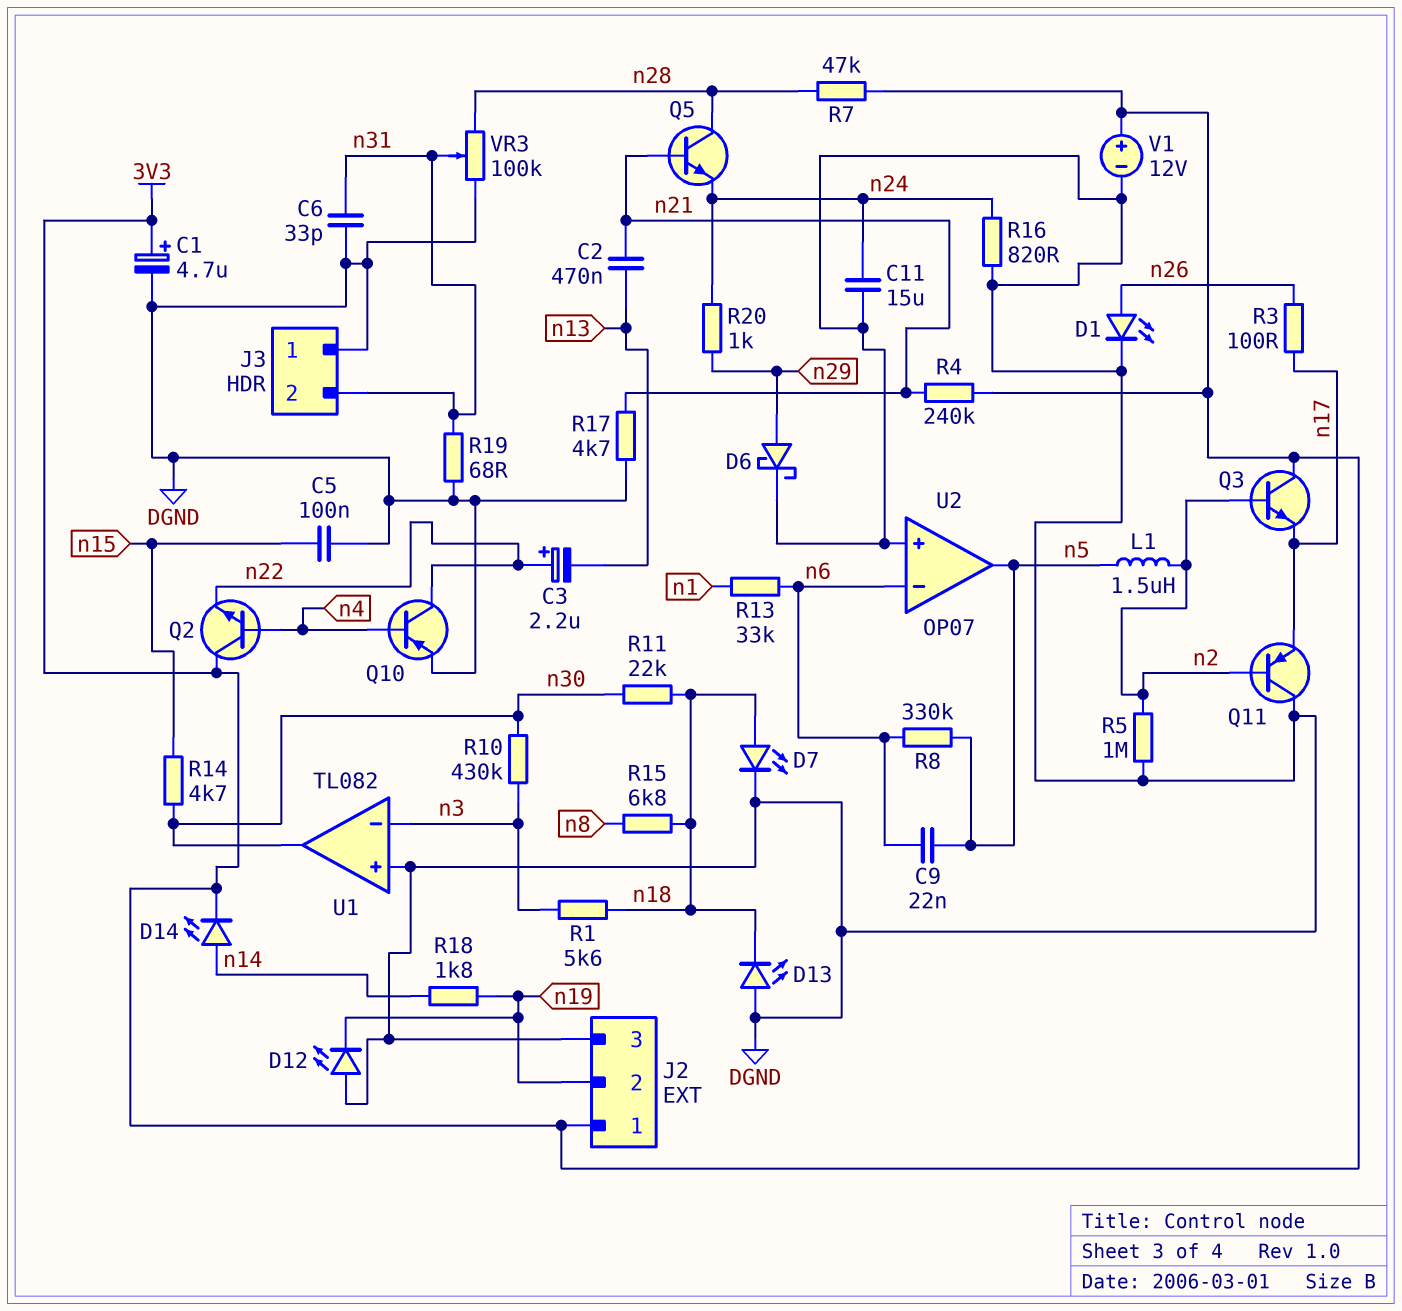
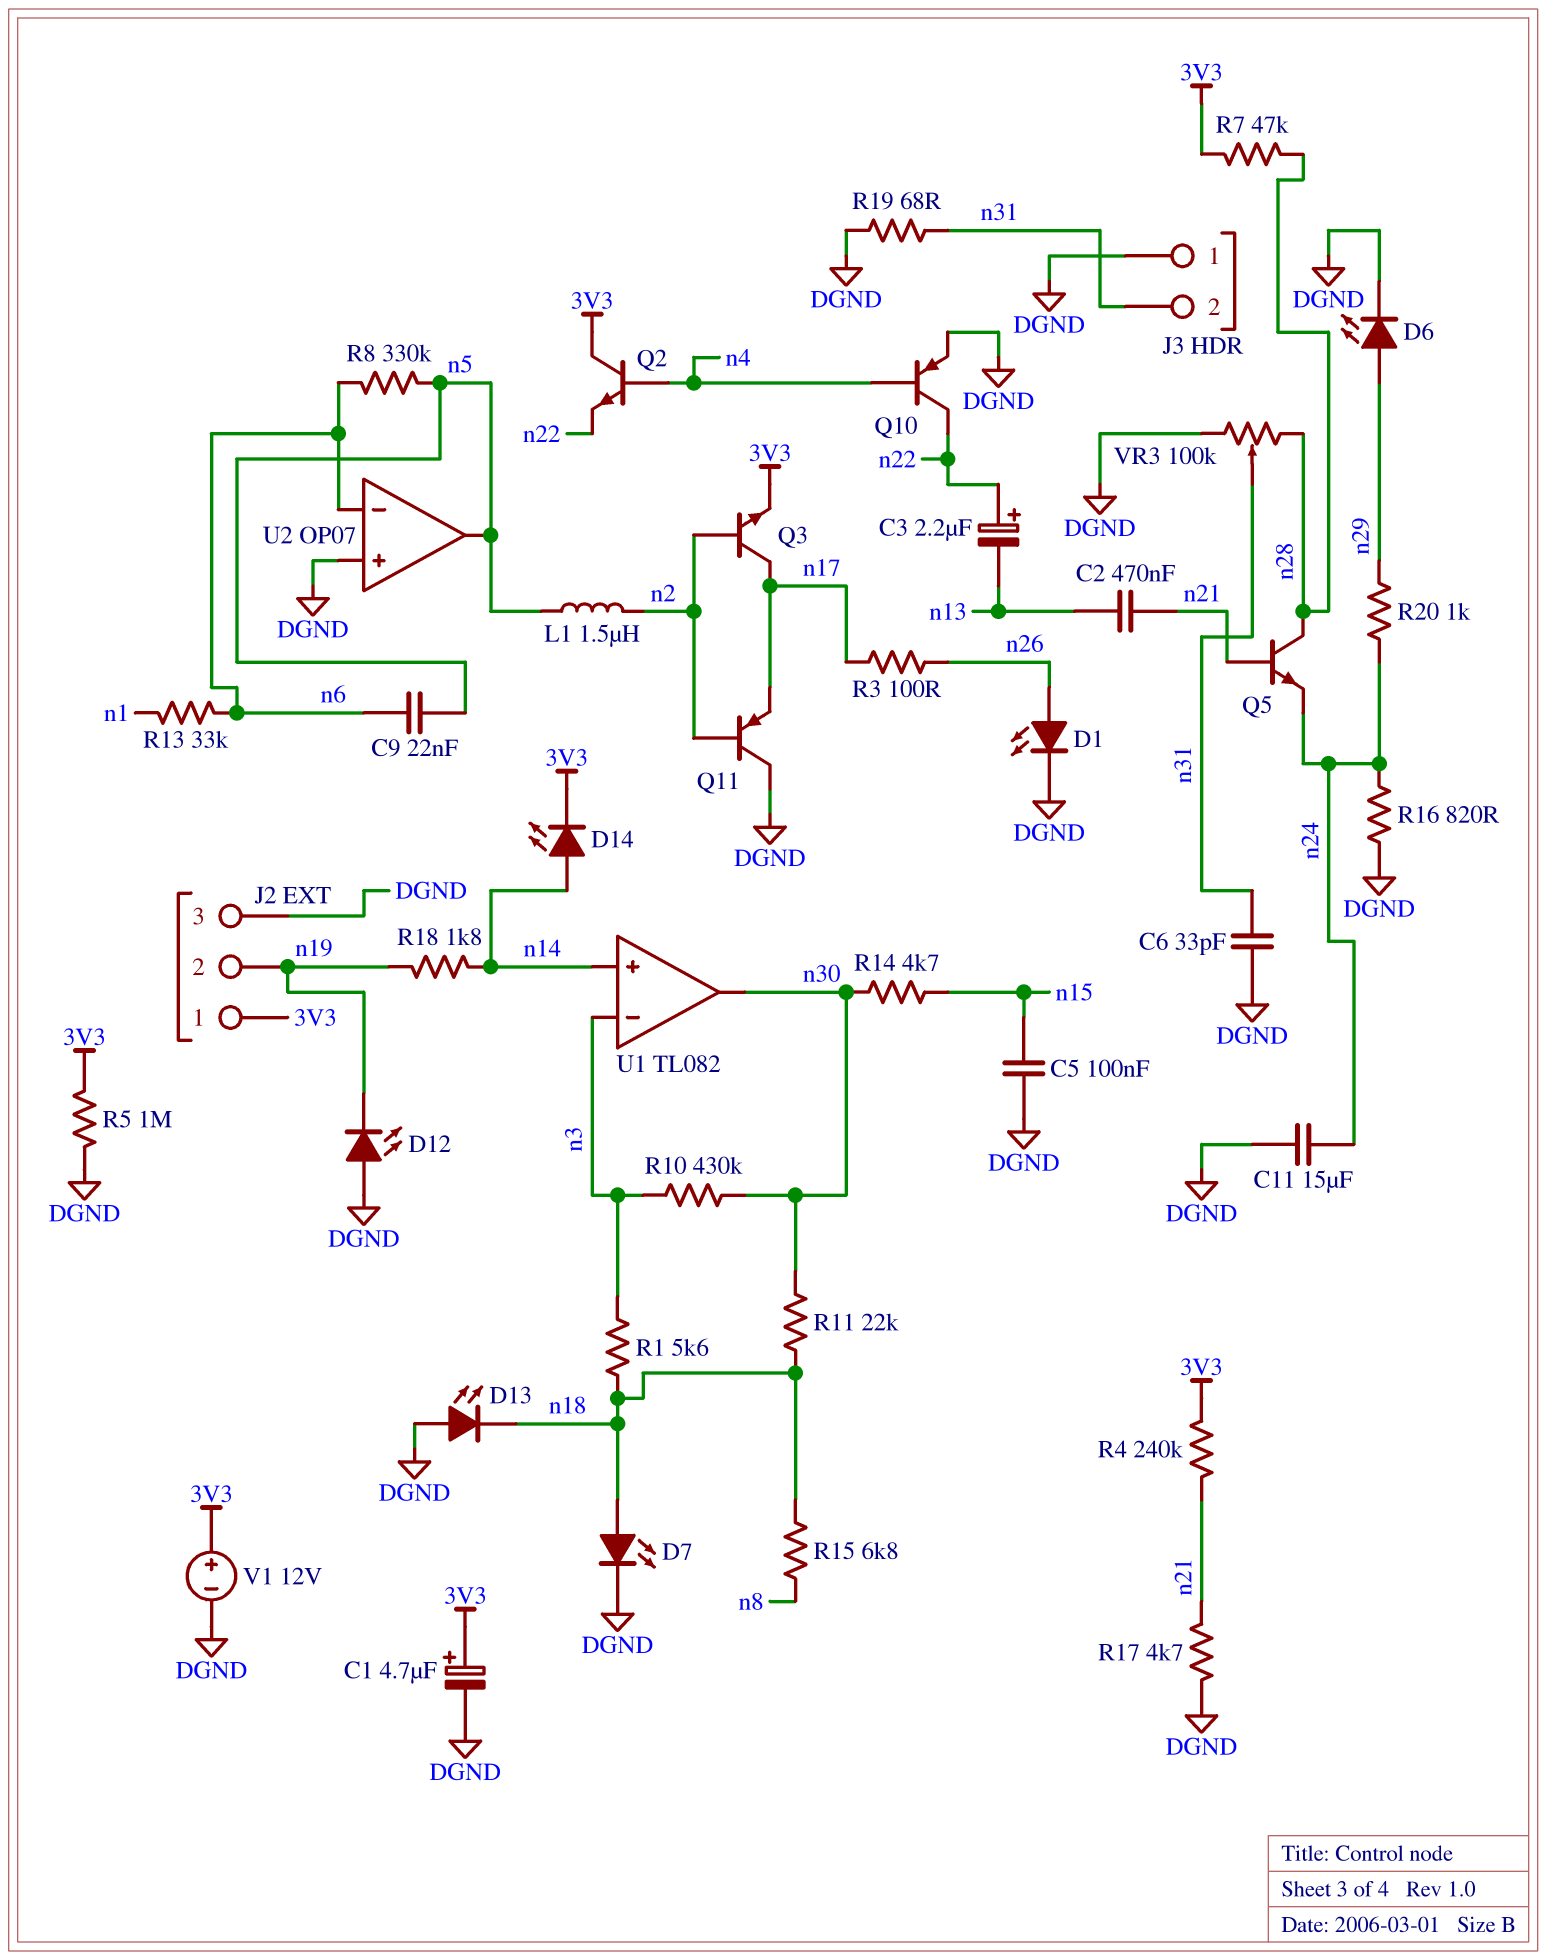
D6: schottky (A n29, K DGND) -> LED (A n29, K DGND)
Q3: NPN (B n2, C 3V3, E n17) -> NPN (B n2, C n17, E 3V3)
R5: 1M (DGND, n2) -> 1M (3V3, DGND)
U1 pin in+: DGND -> n14

